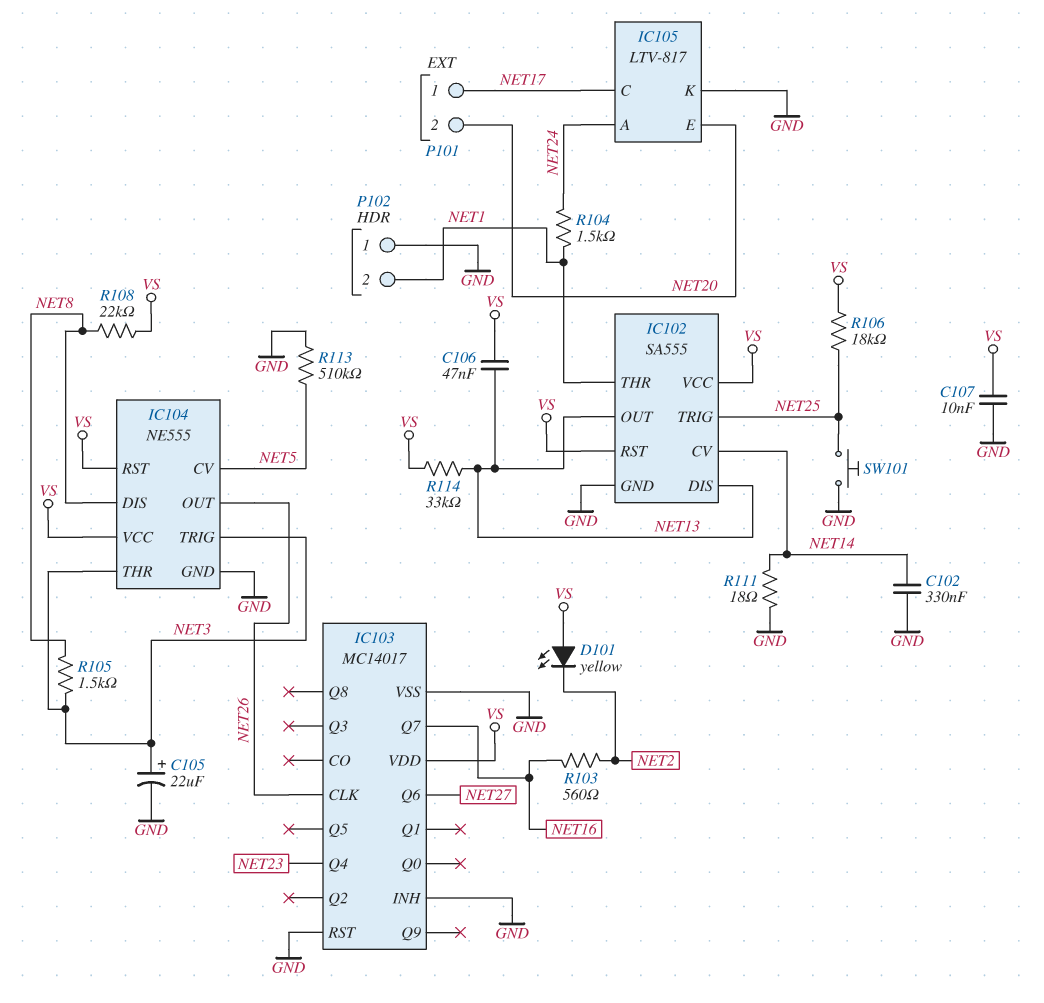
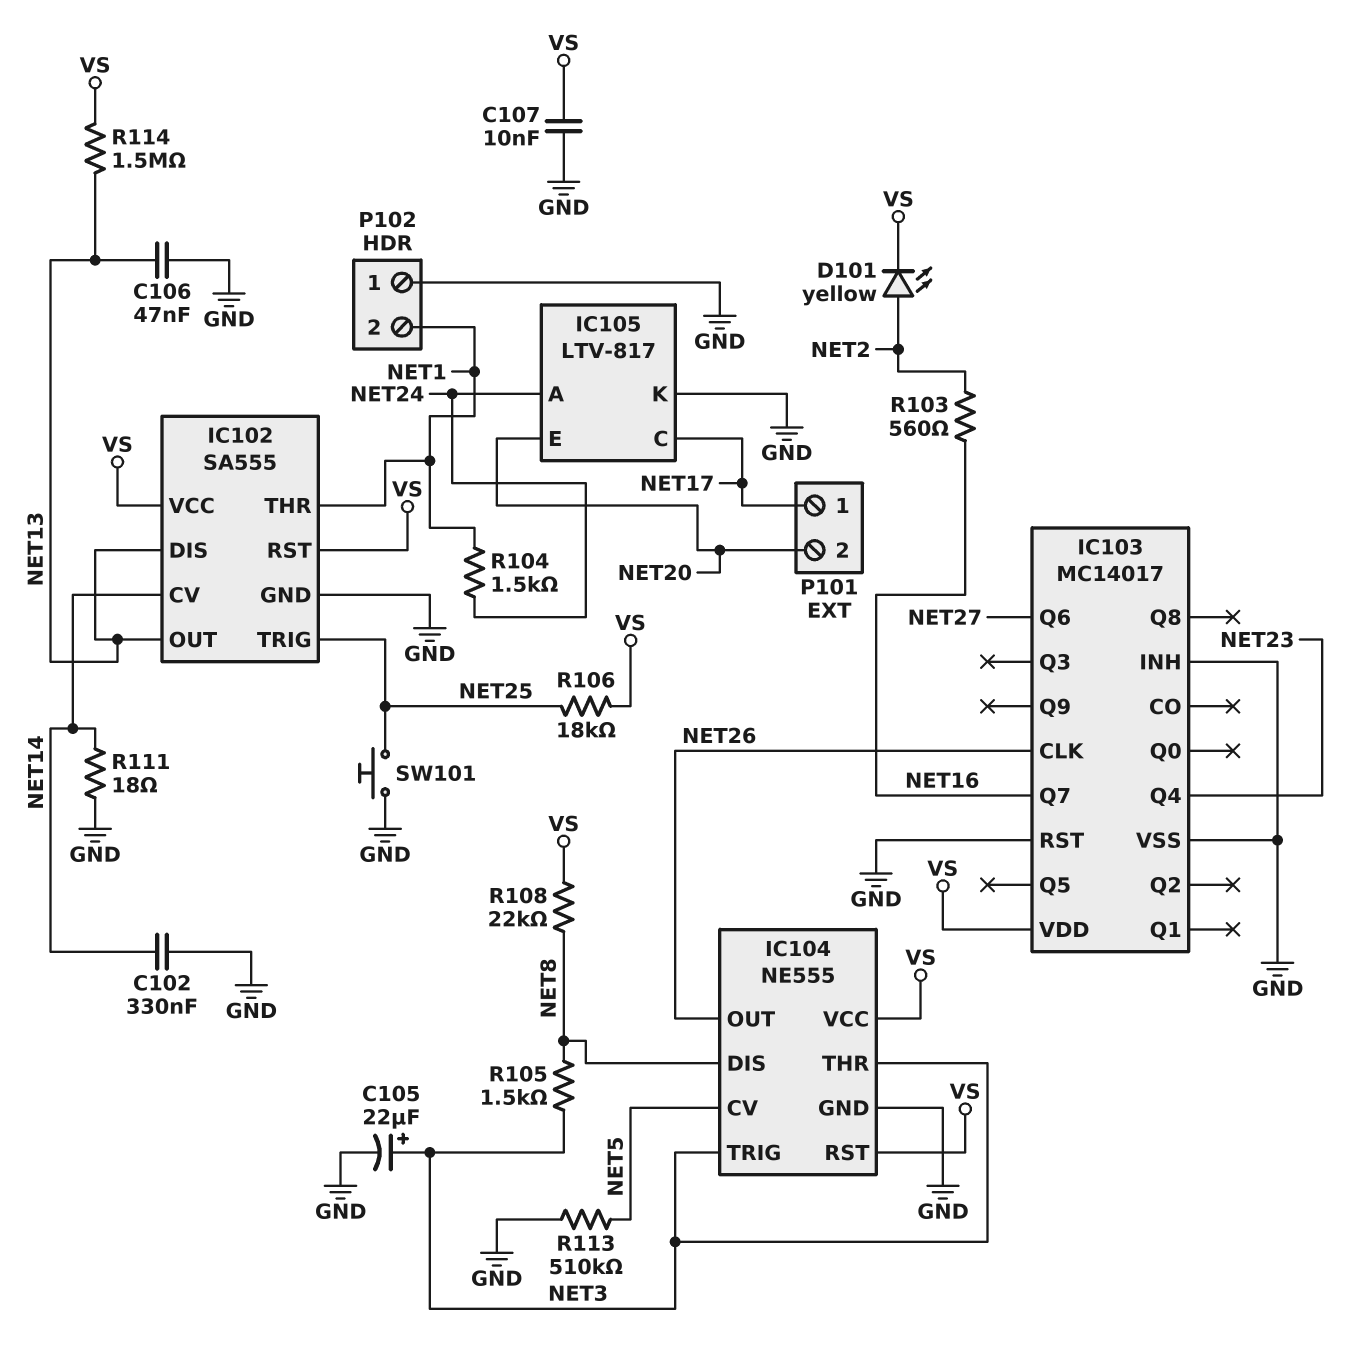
C106: 47nF (NET13, VS) -> 47nF (GND, NET13)
D101: LED yellow (A VS, K NET2) -> LED yellow (A NET2, K VS)
R114: 33k (NET13, VS) -> 1.5M (NET13, VS)

